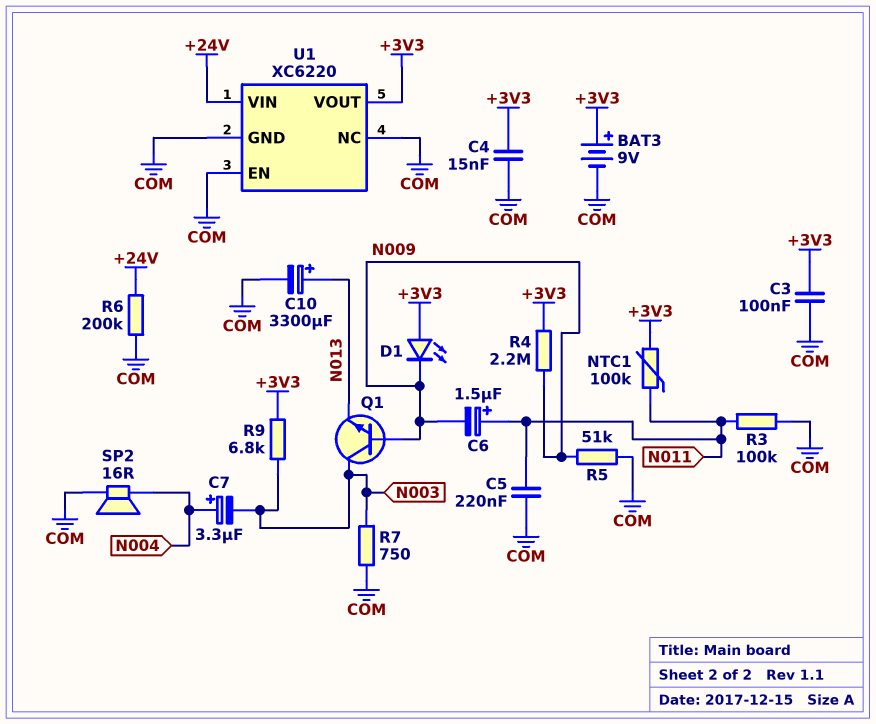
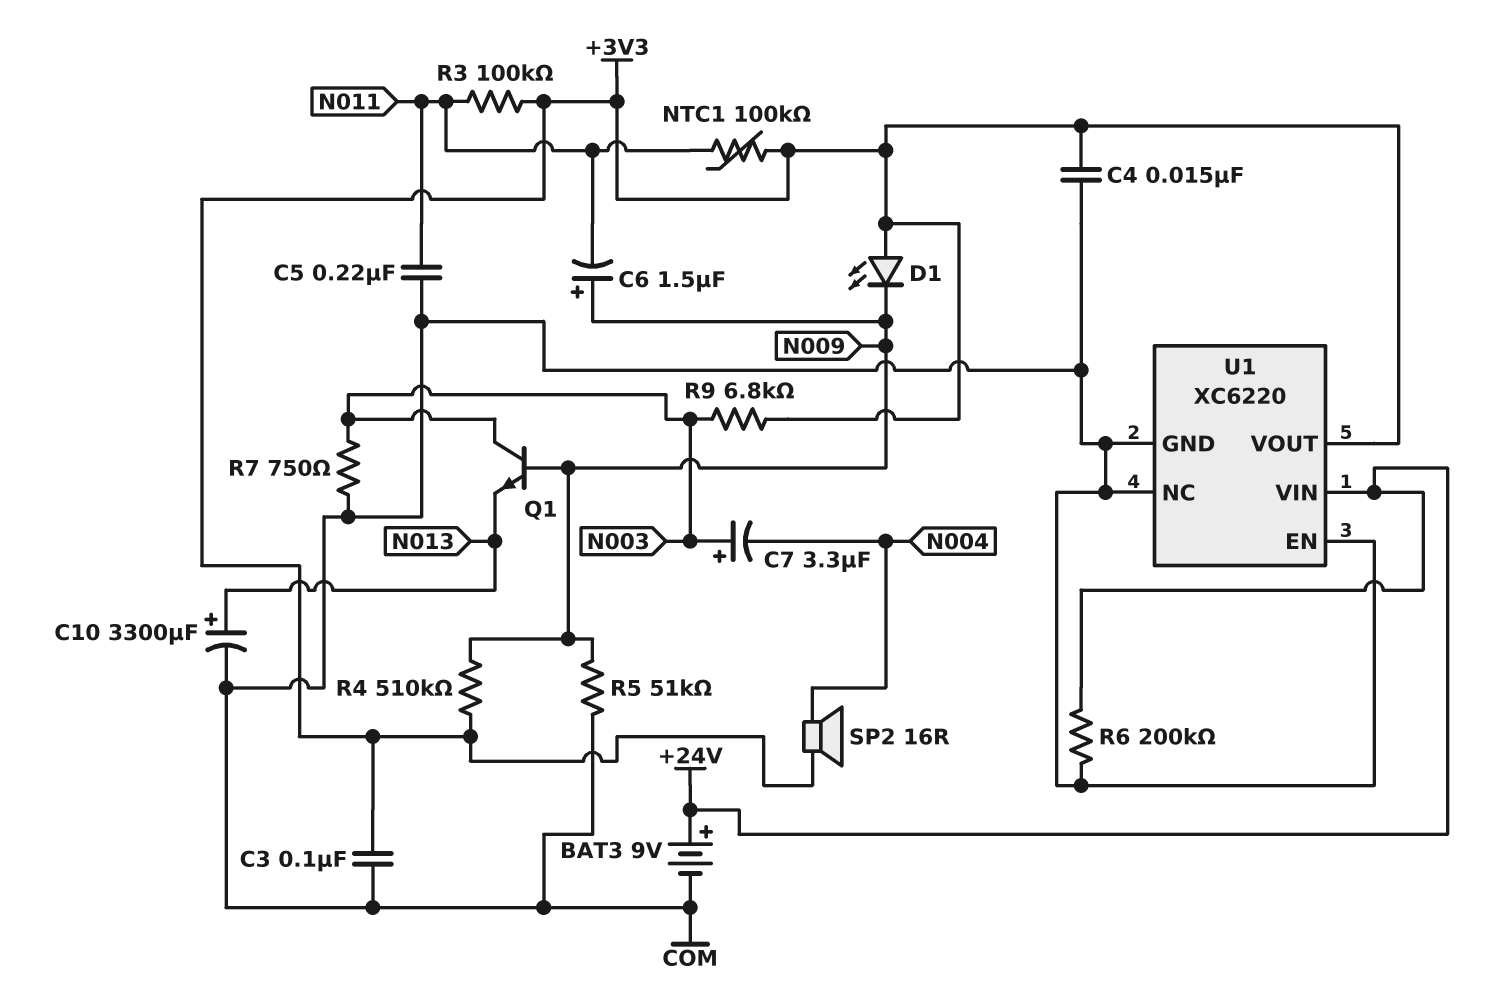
BAT3: 9V (plus +3V3, minus COM) -> 9V (plus +24V, minus COM)
C6: 1.5uF (plus N011, minus N009) -> 1.5uF (plus N009, minus N011)
C7: 3.3uF (plus N004, minus N003) -> 3.3uF (plus N003, minus N004)
R3: 100k (COM, N011) -> 100k (+3V3, N011)
R4: 2.2M (+3V3, N009) -> 510k (+3V3, N009)
SP2: speaker 16R (COM, N004) -> speaker 16R (+3V3, N004)

